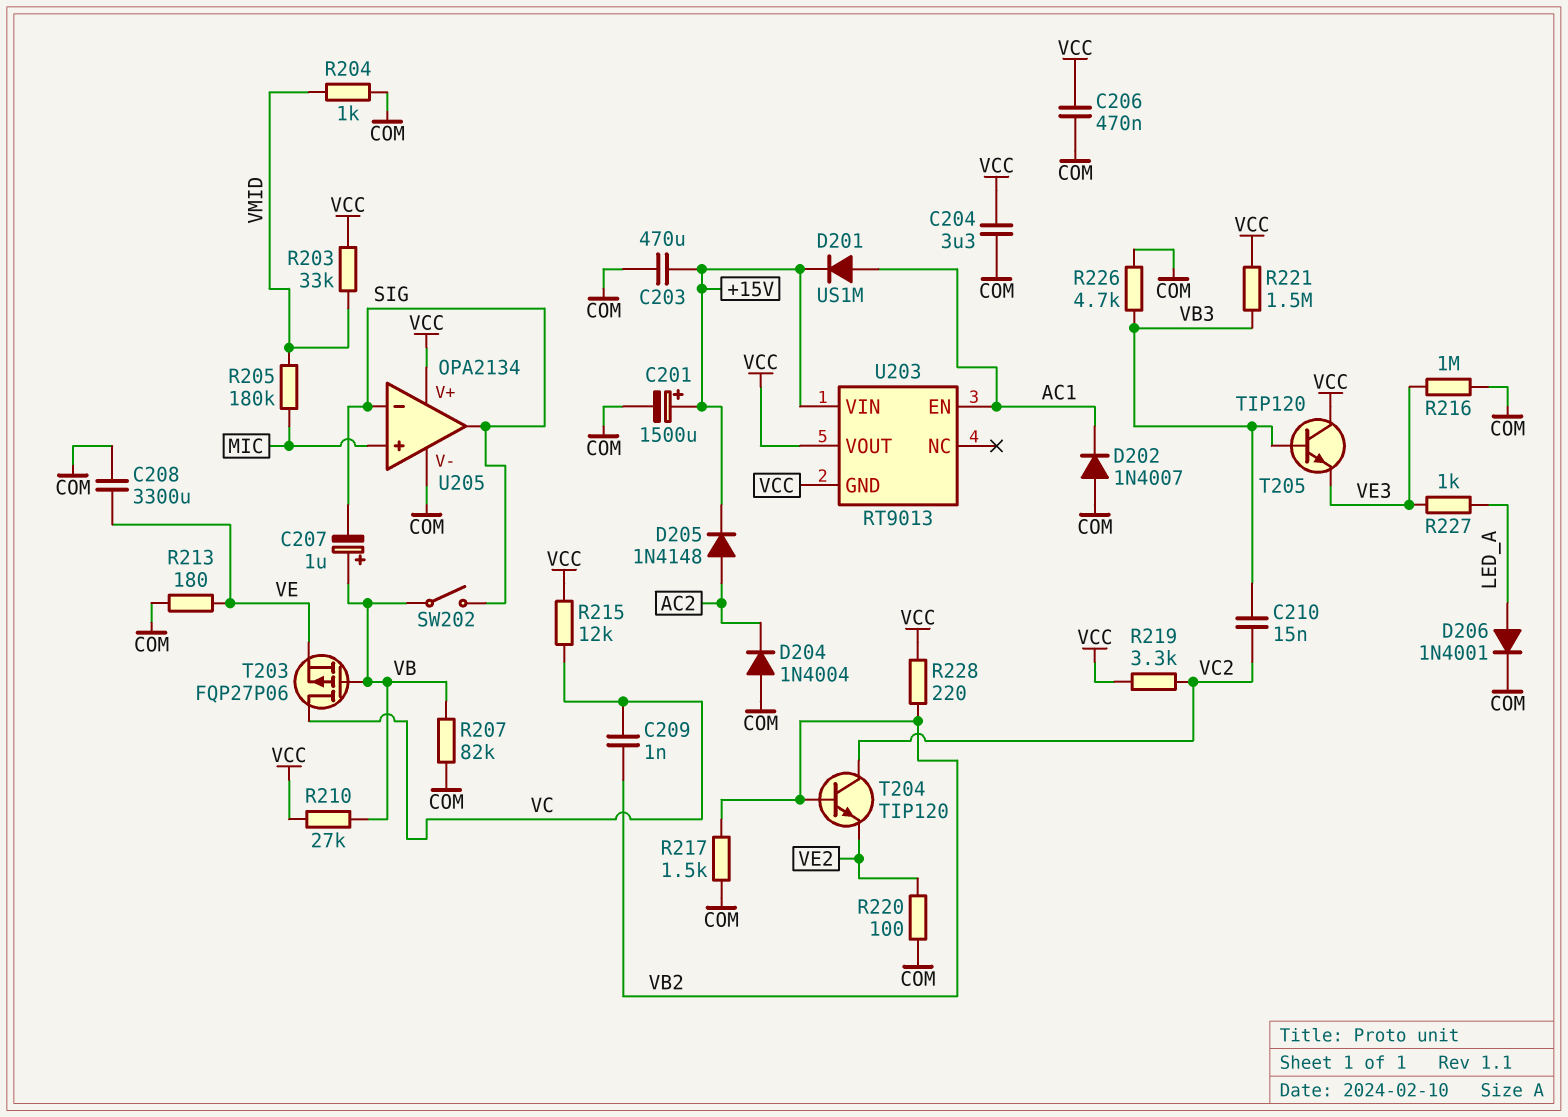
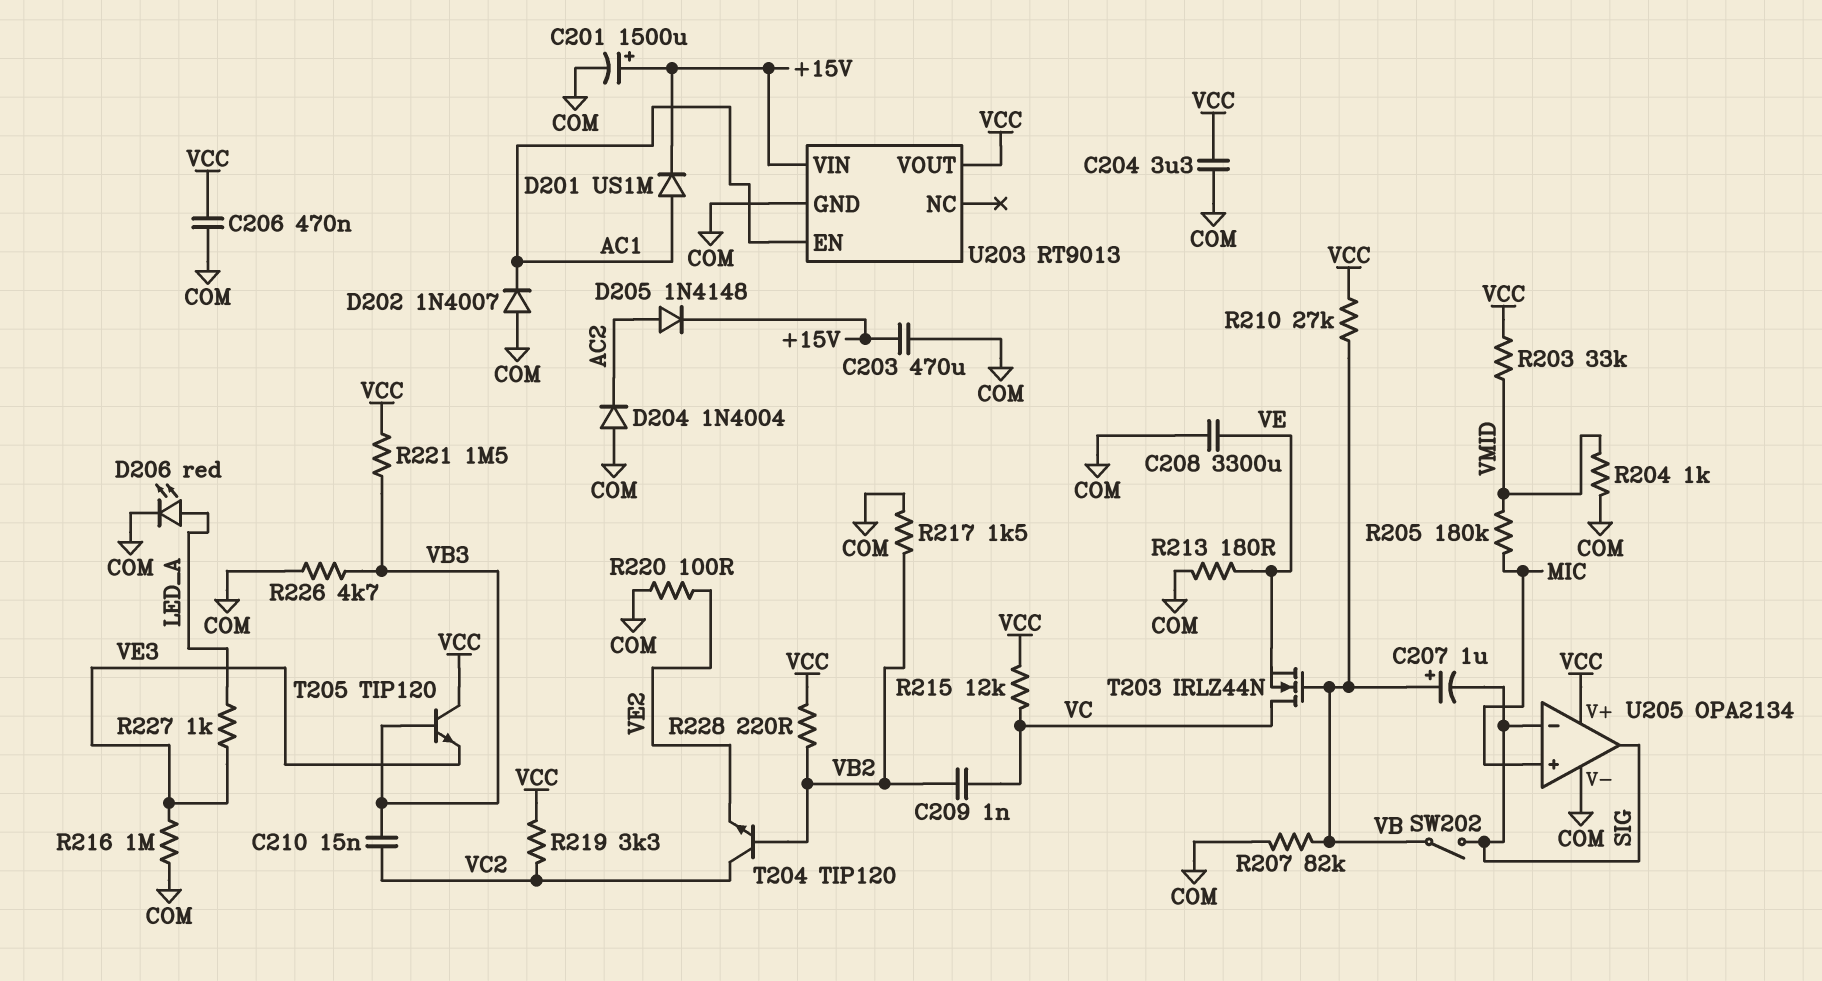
D206: diode 1N4001 (A LED_A, K COM) -> LED red (A LED_A, K COM)
T203: PMOS FQP27P06 (G VB, D VC, S VE) -> NMOS IRLZ44N (G VB, D VC, S VE)
U203 pin GND: VCC -> COM

